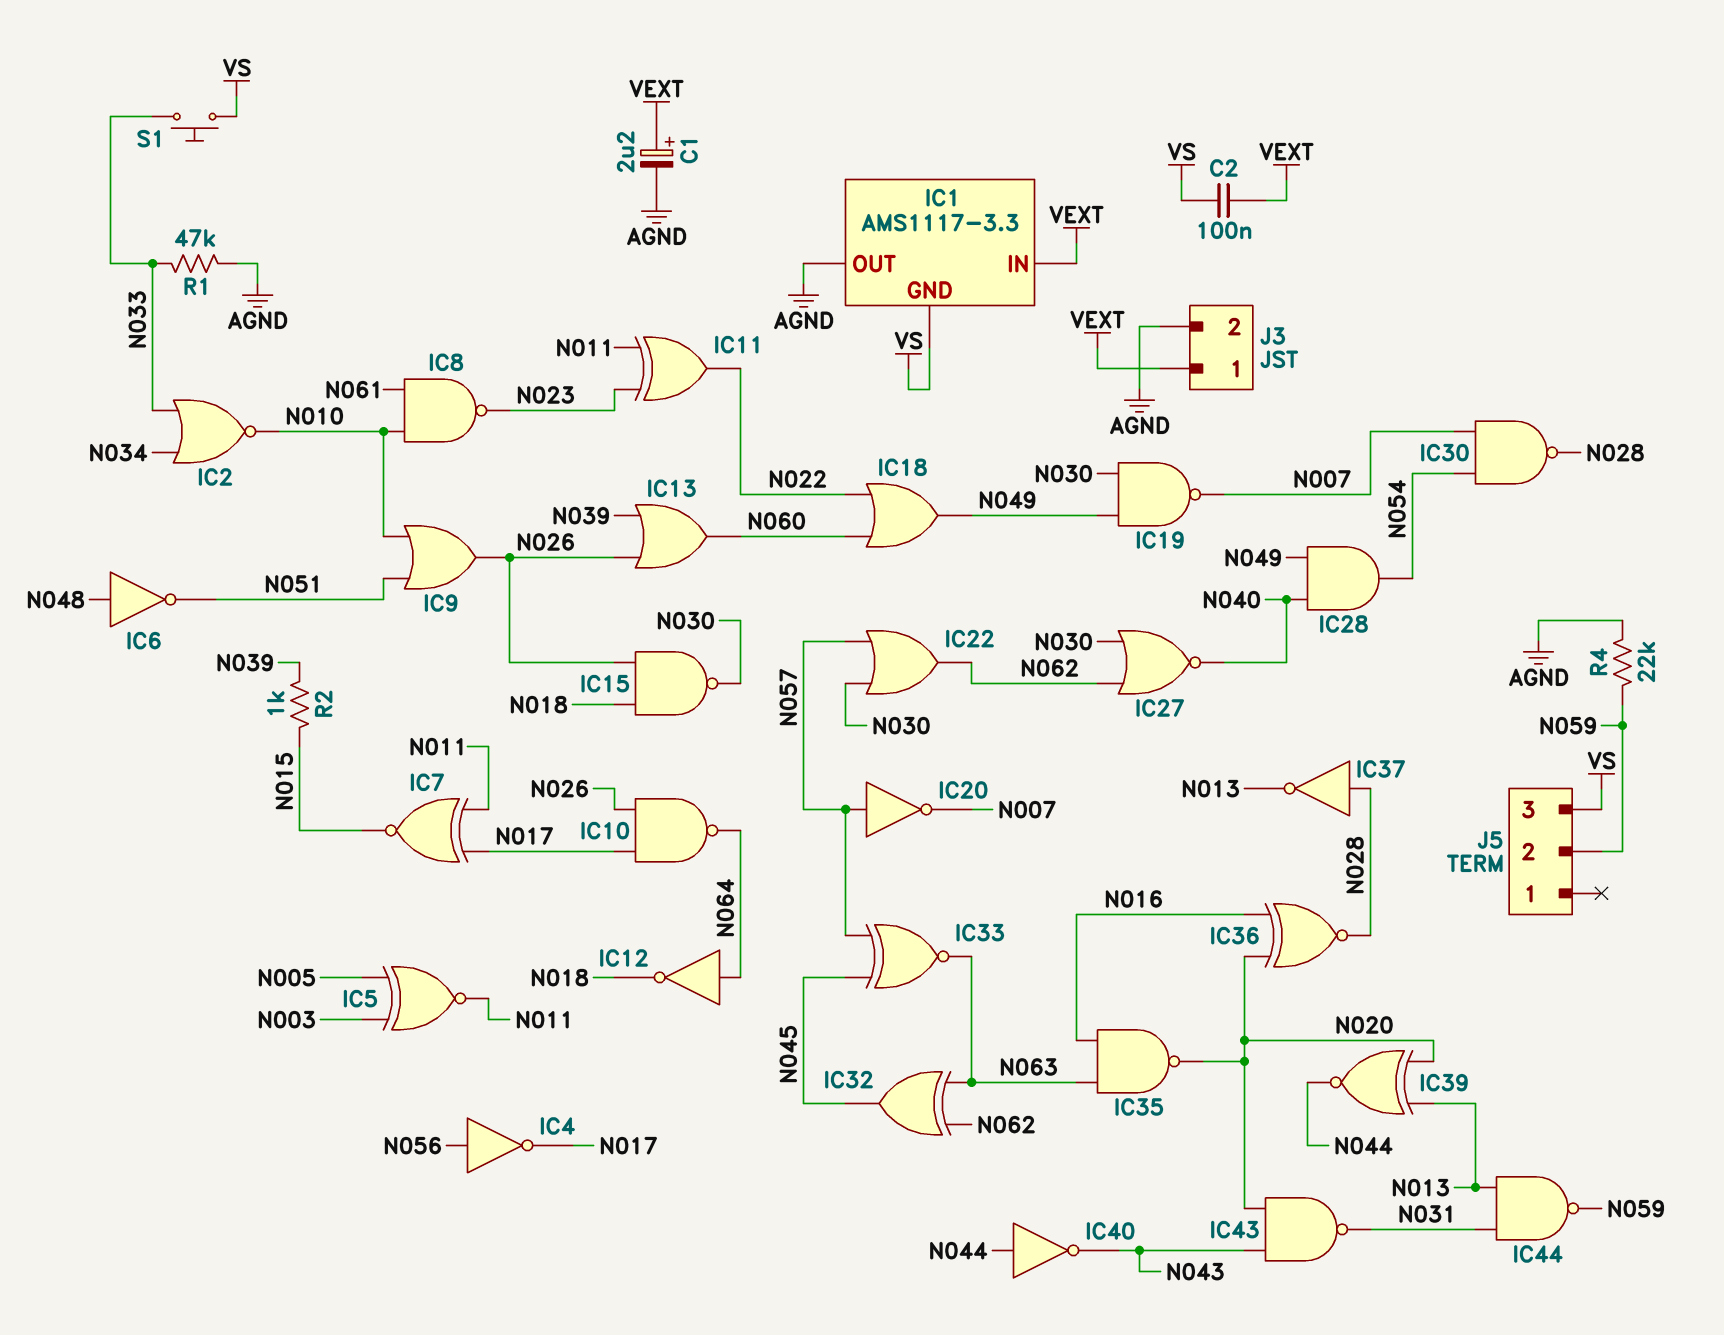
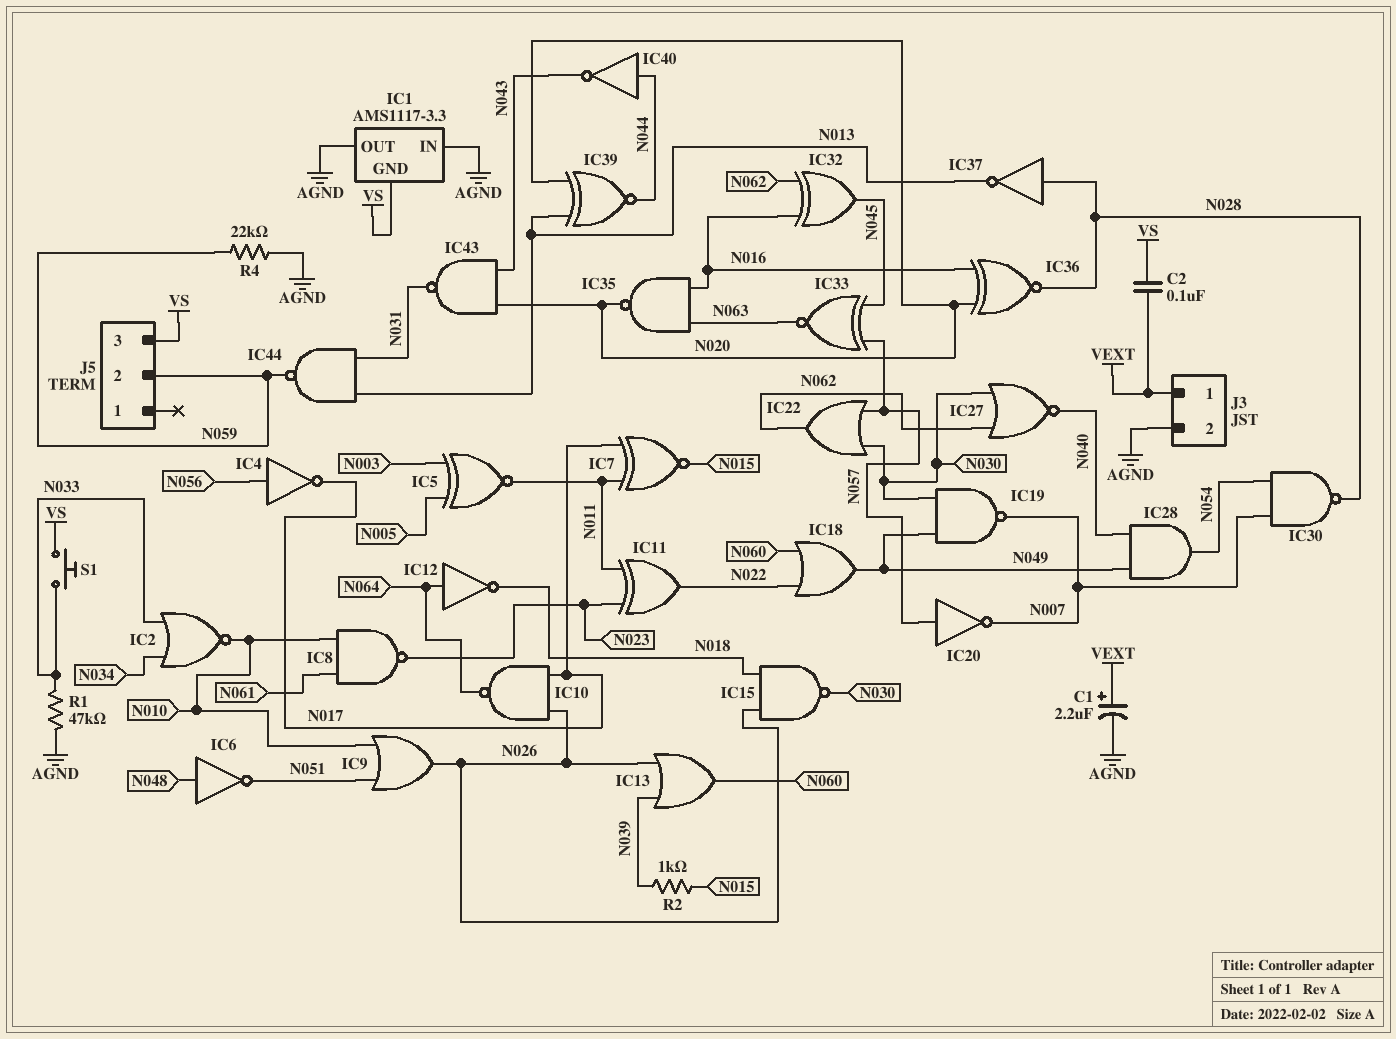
IC1 pin IN: VEXT -> AGND
IC32: XOR (in N062, in N063, out N045) -> XOR (in N016, in N062, out N045)

